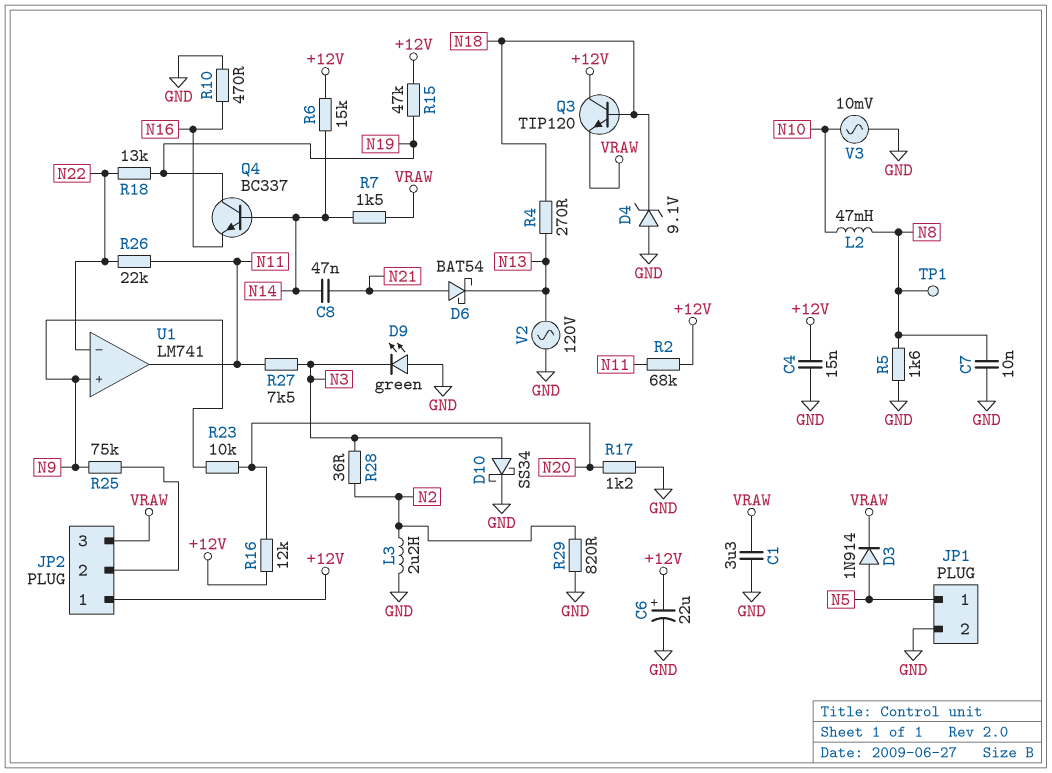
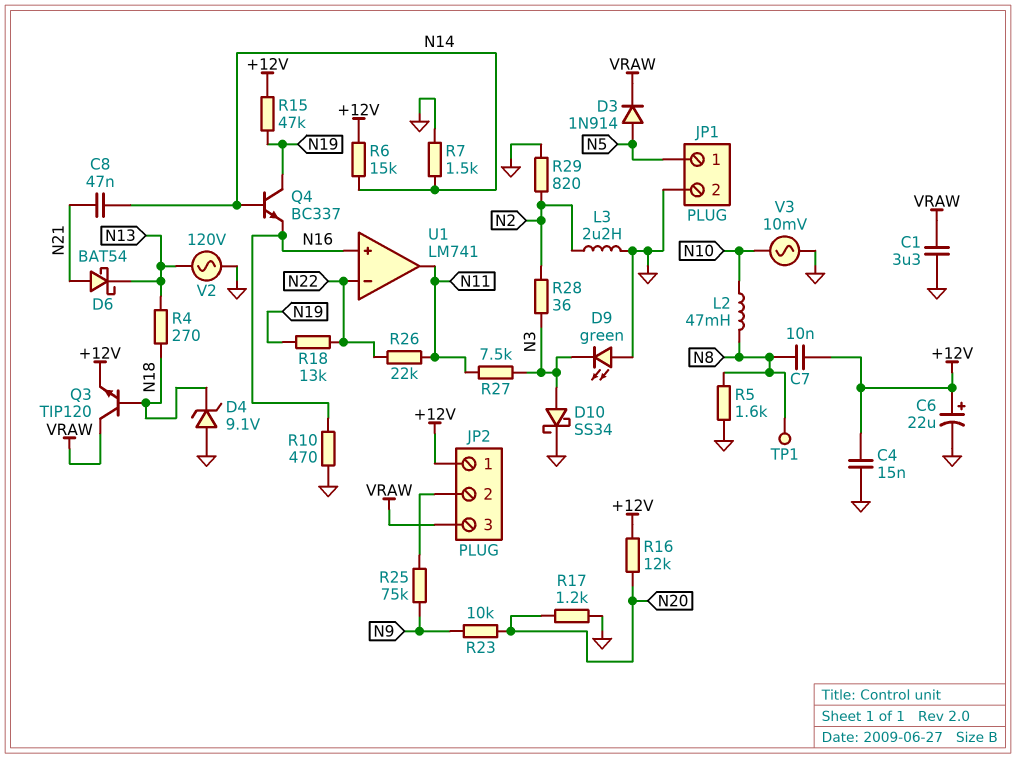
C7: 10nF (GND, N8) -> 10nF (+12V, N8)
Q3: NPN TIP120 (B N18, C +12V, E VRAW) -> NPN TIP120 (B N18, C VRAW, E +12V)
R2: 68k (+12V, N11) -> none
R7: 1.5k (N14, VRAW) -> 1.5k (GND, N14)
U1 pin in+: N9 -> N16

